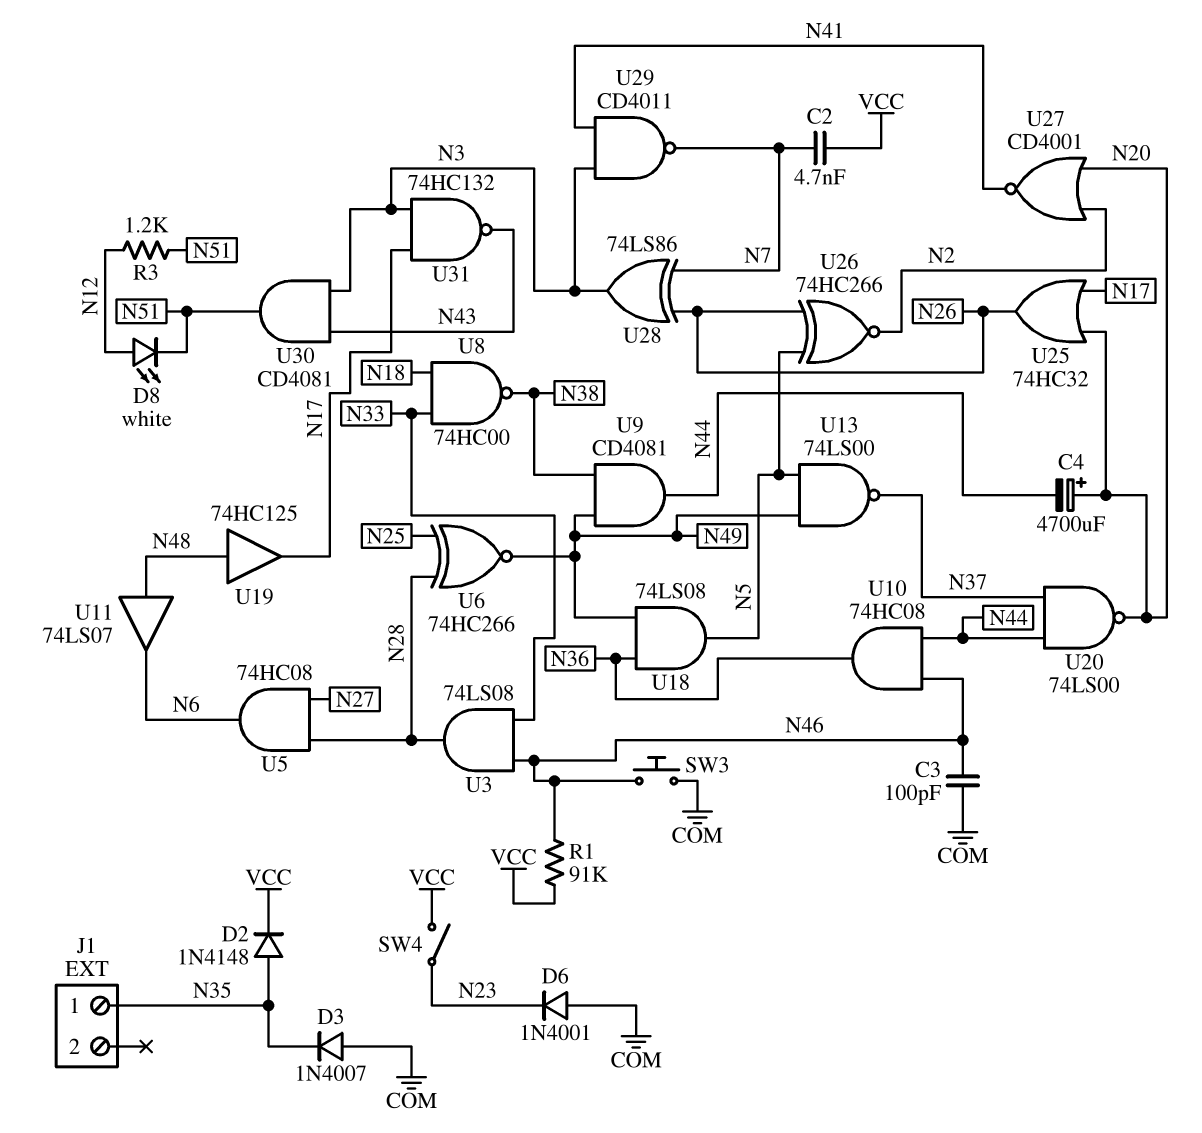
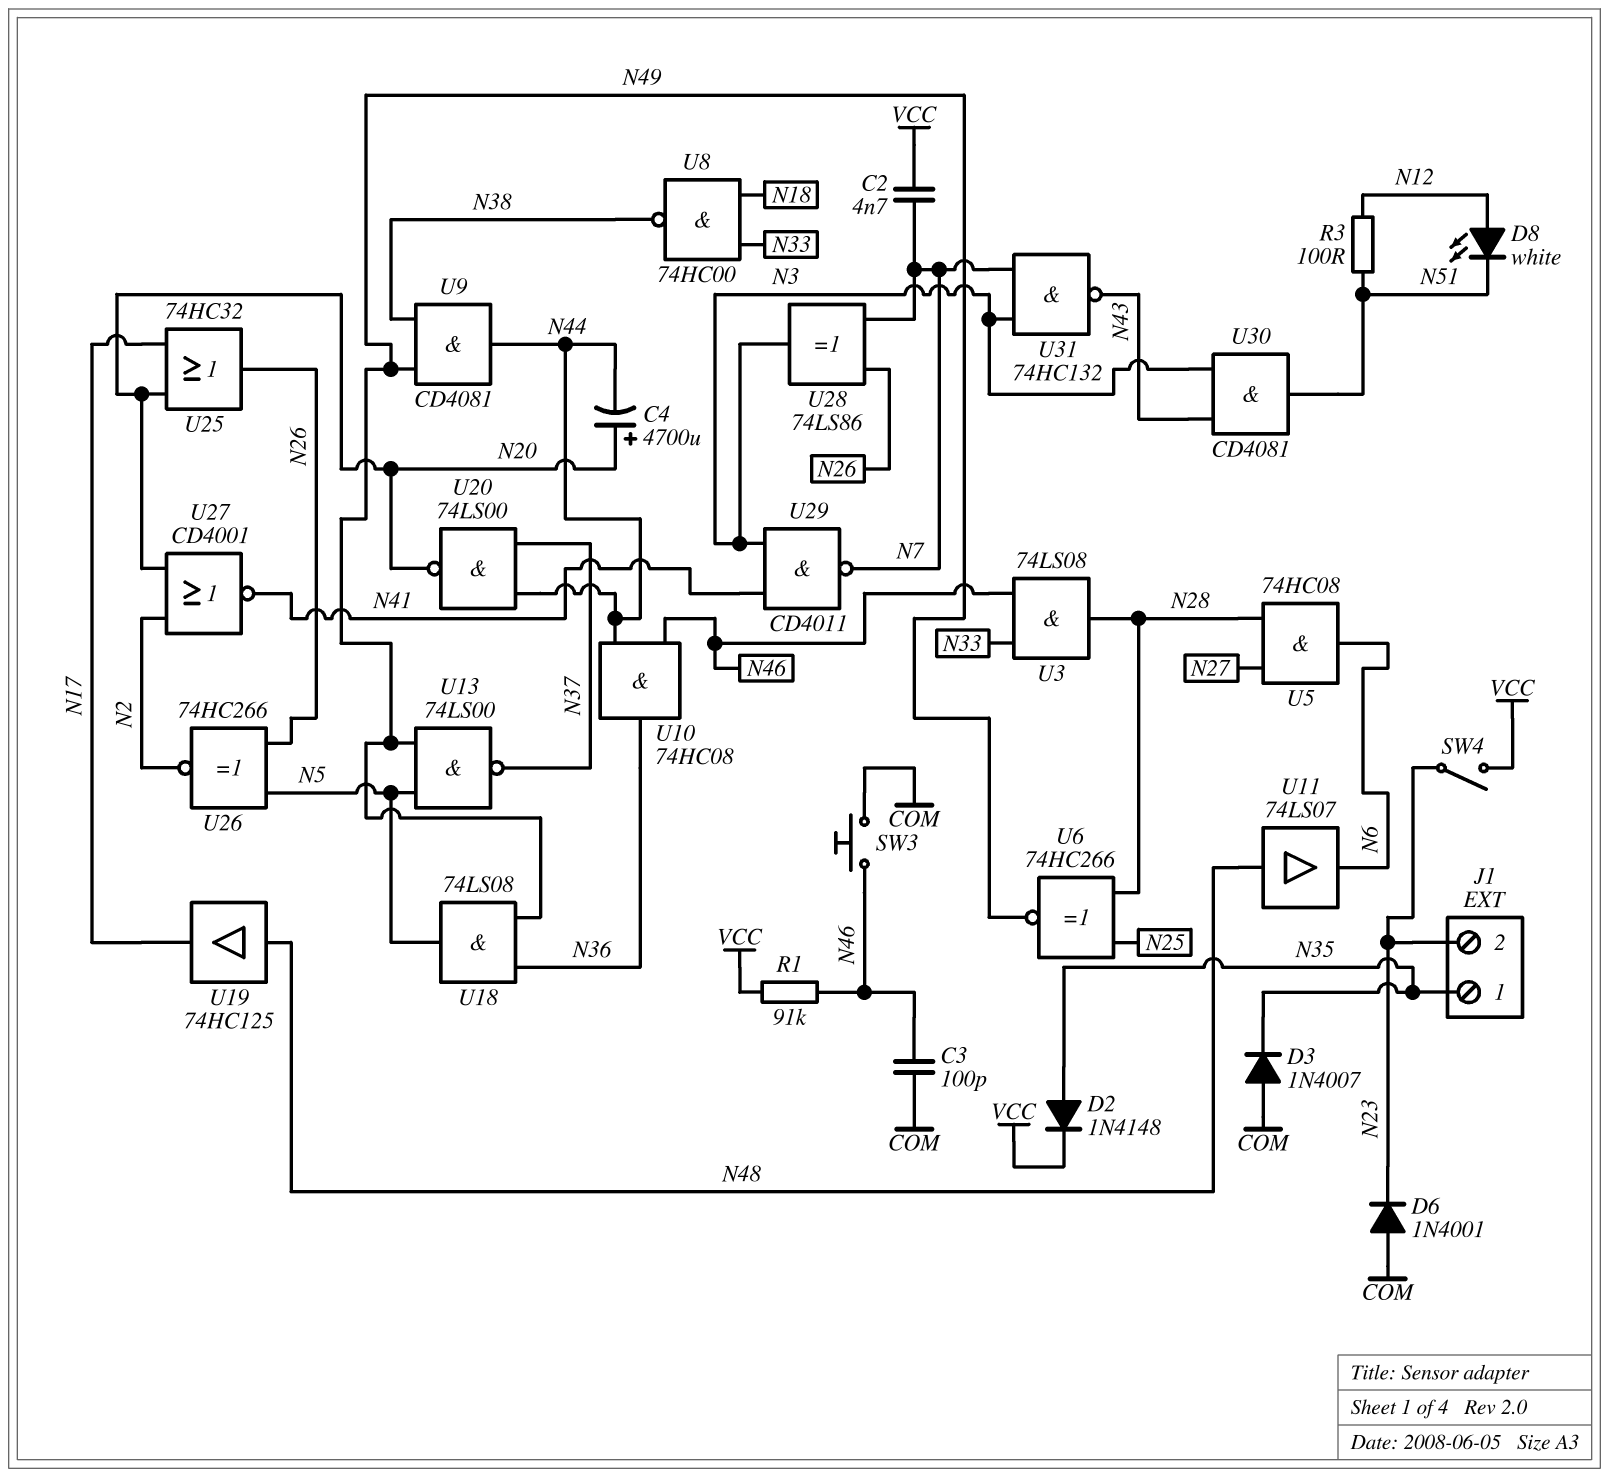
J1 pin 2: none -> N23
R3: 1.2k (N12, N51) -> 100 (N12, N51)
U31: NAND 74HC132 (in N3, in N17, out N43) -> NAND 74HC132 (in N3, in N7, out N43)

